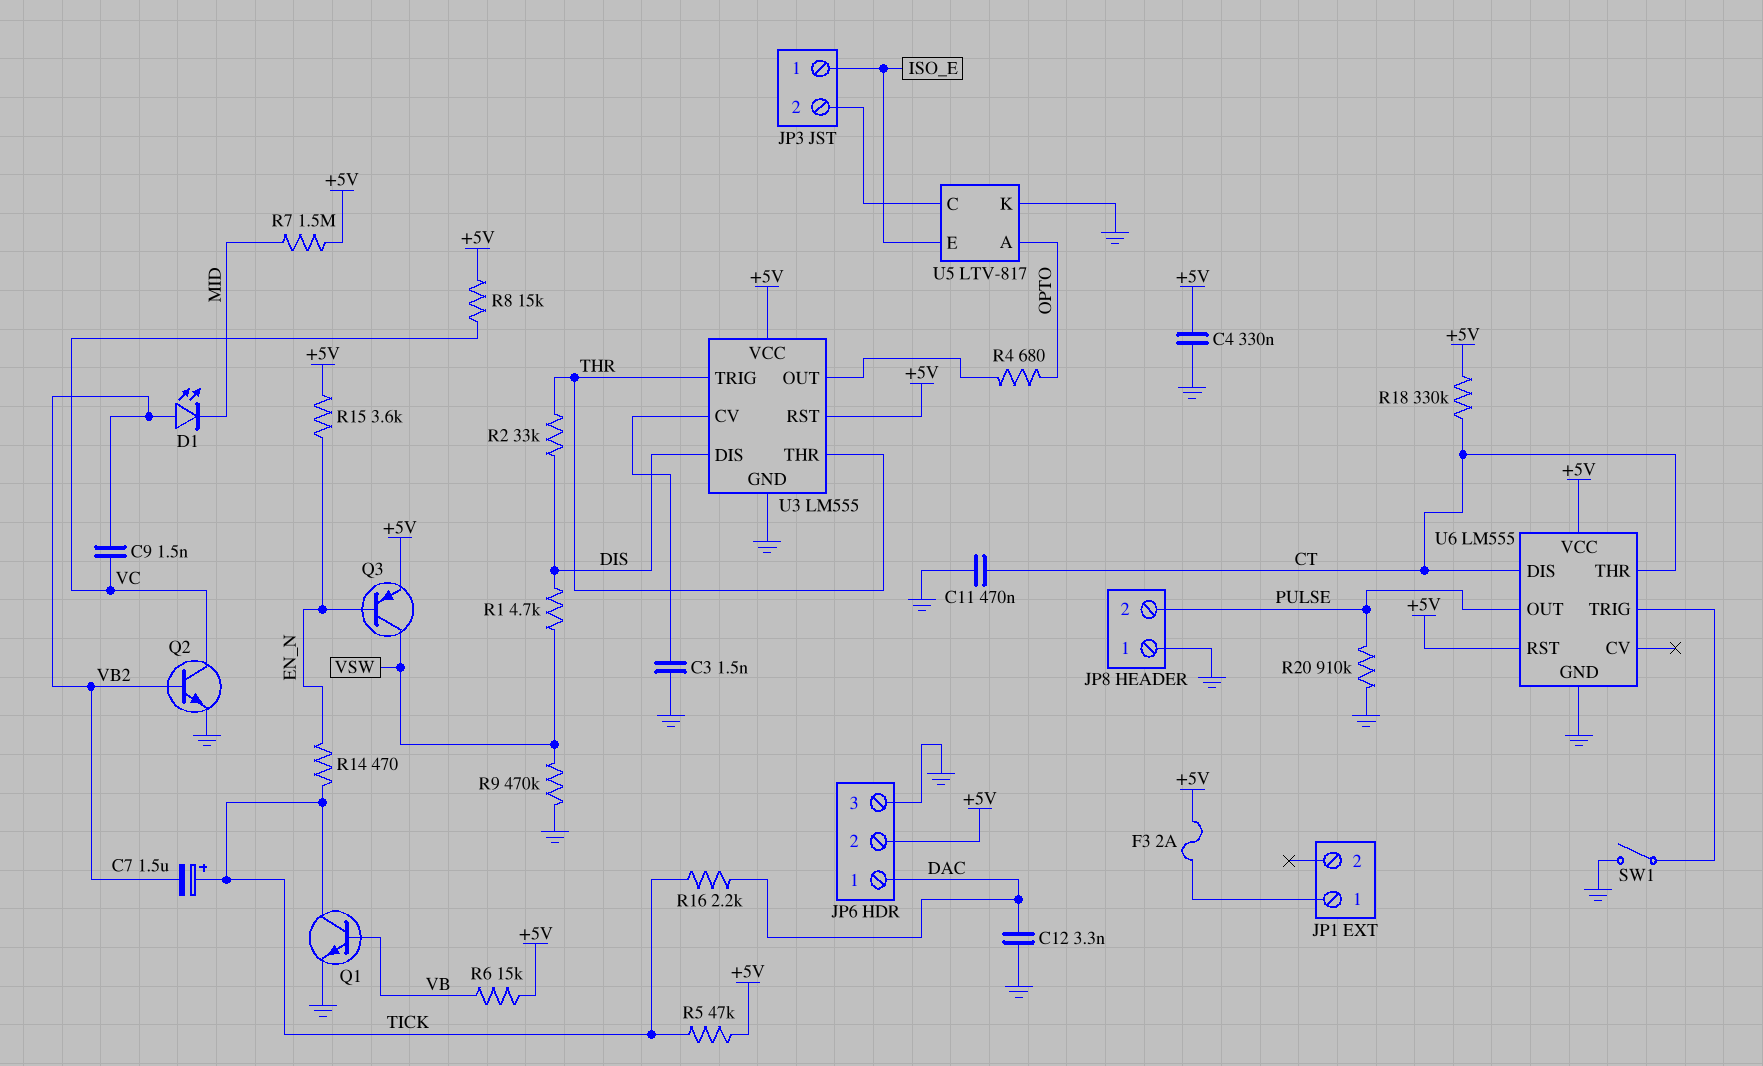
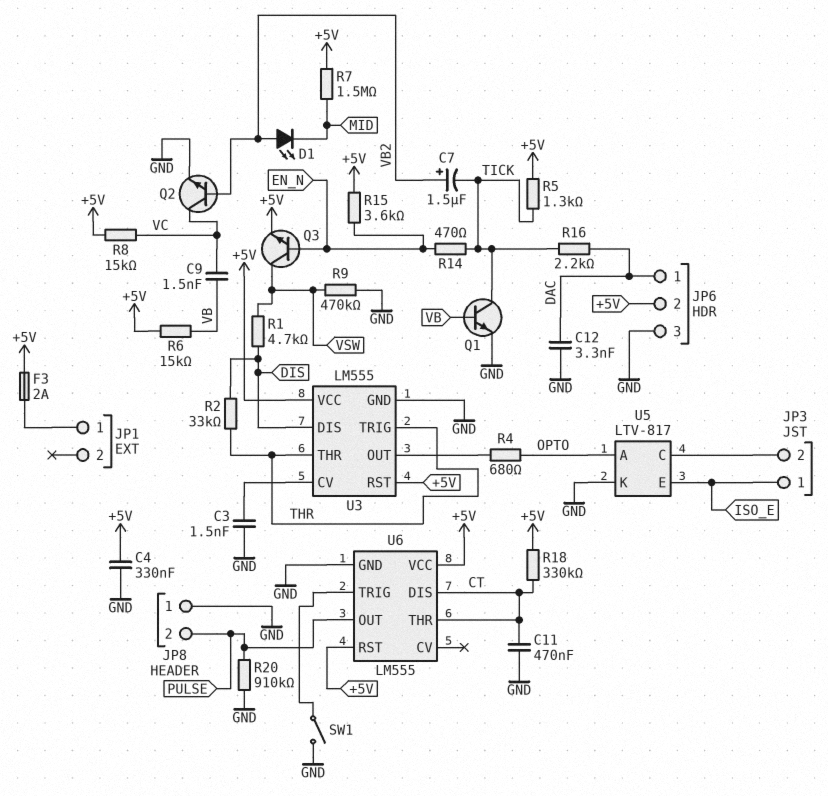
C7: 1.5uF (plus TICK, minus VB2) -> 1.5uF (plus VB2, minus TICK)
C9: 1.5nF (VB2, VC) -> 1.5nF (VB, VC)
Q3: PNP (B EN_N, C VSW, E +5V) -> NPN (B EN_N, C VSW, E +5V)
R5: 47k (+5V, TICK) -> 1.3k (+5V, TICK)

